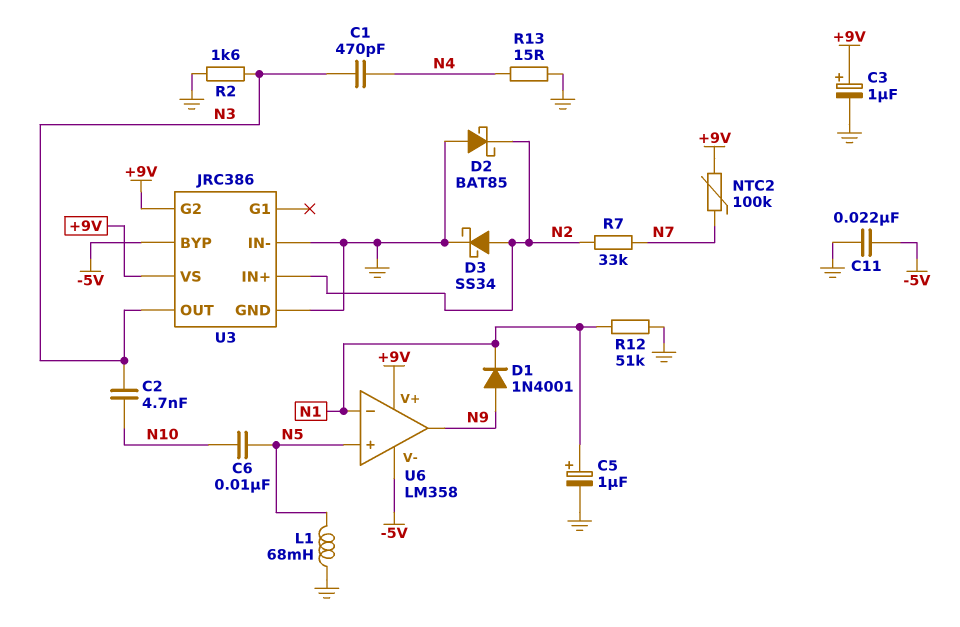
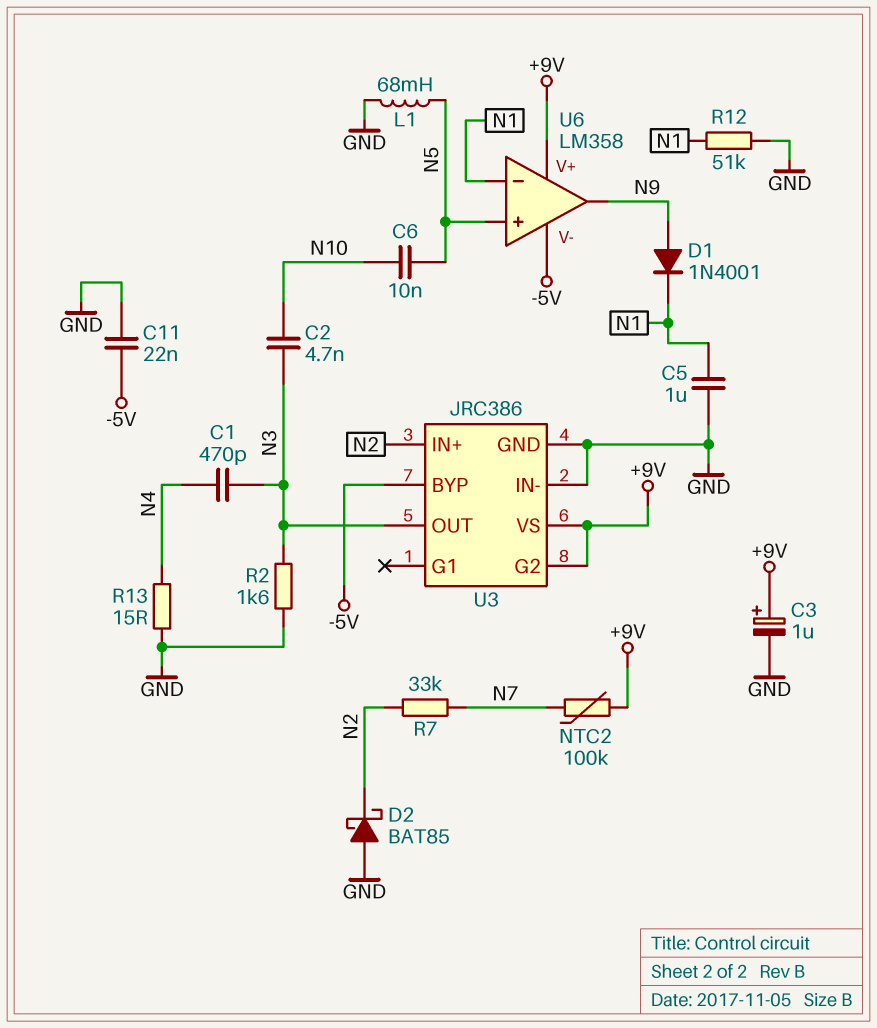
C5: 1uF (plus N1, minus GND) -> 1uF (GND, N1)
D3: schottky SS34 (A N2, K GND) -> none

